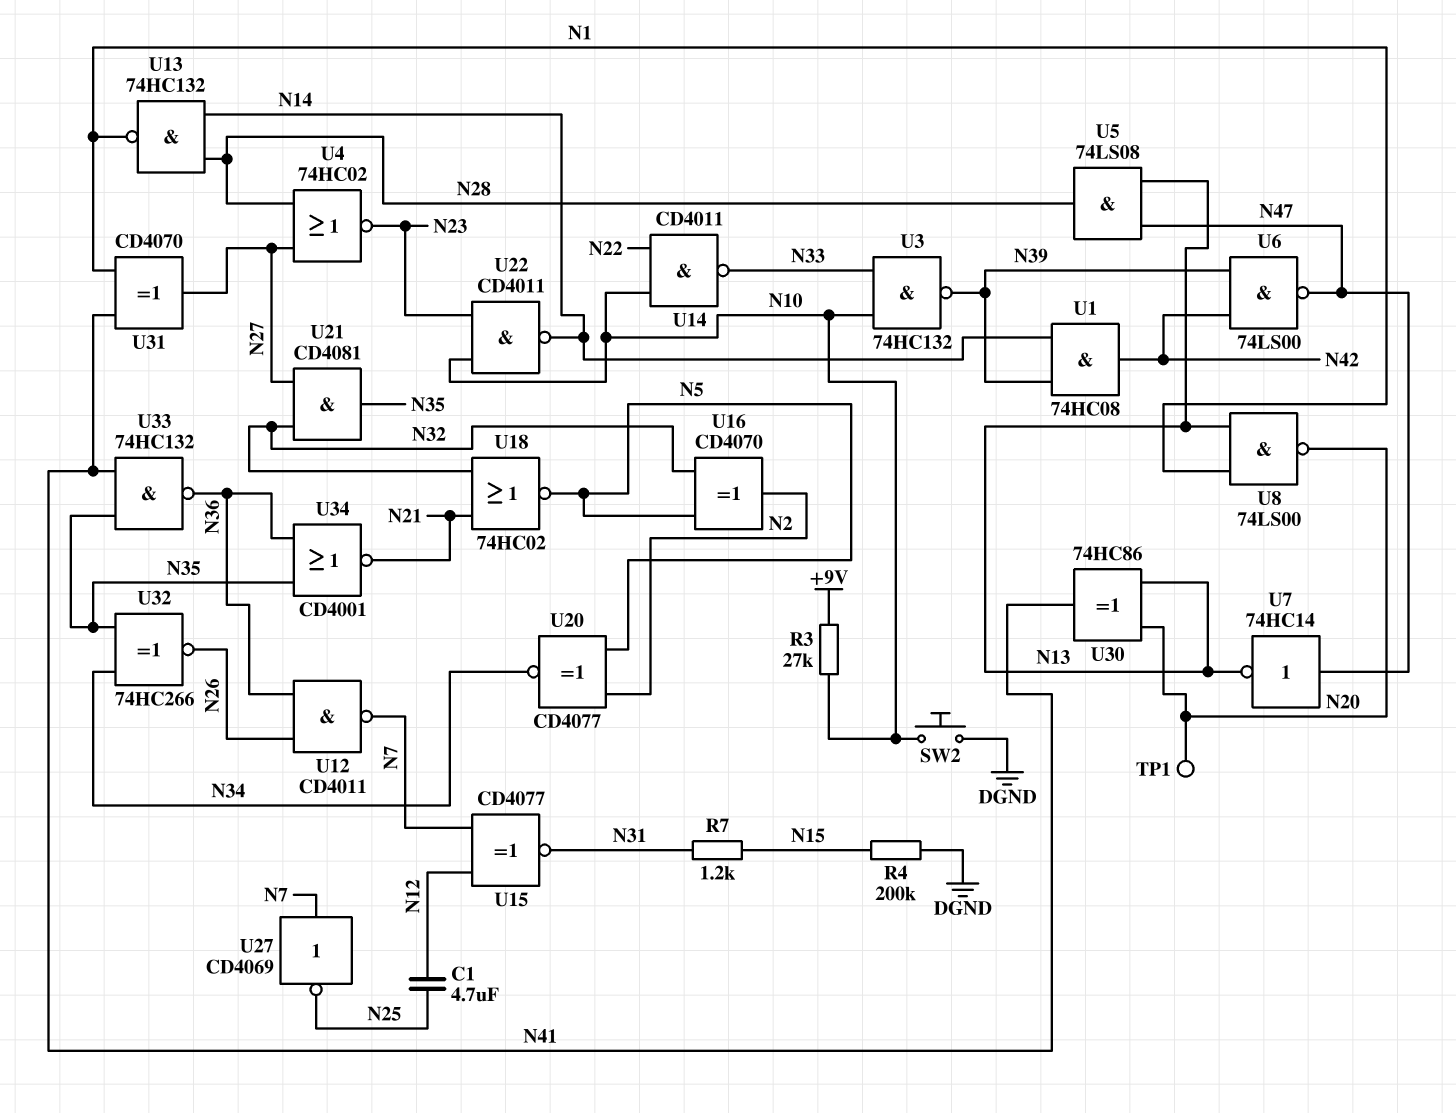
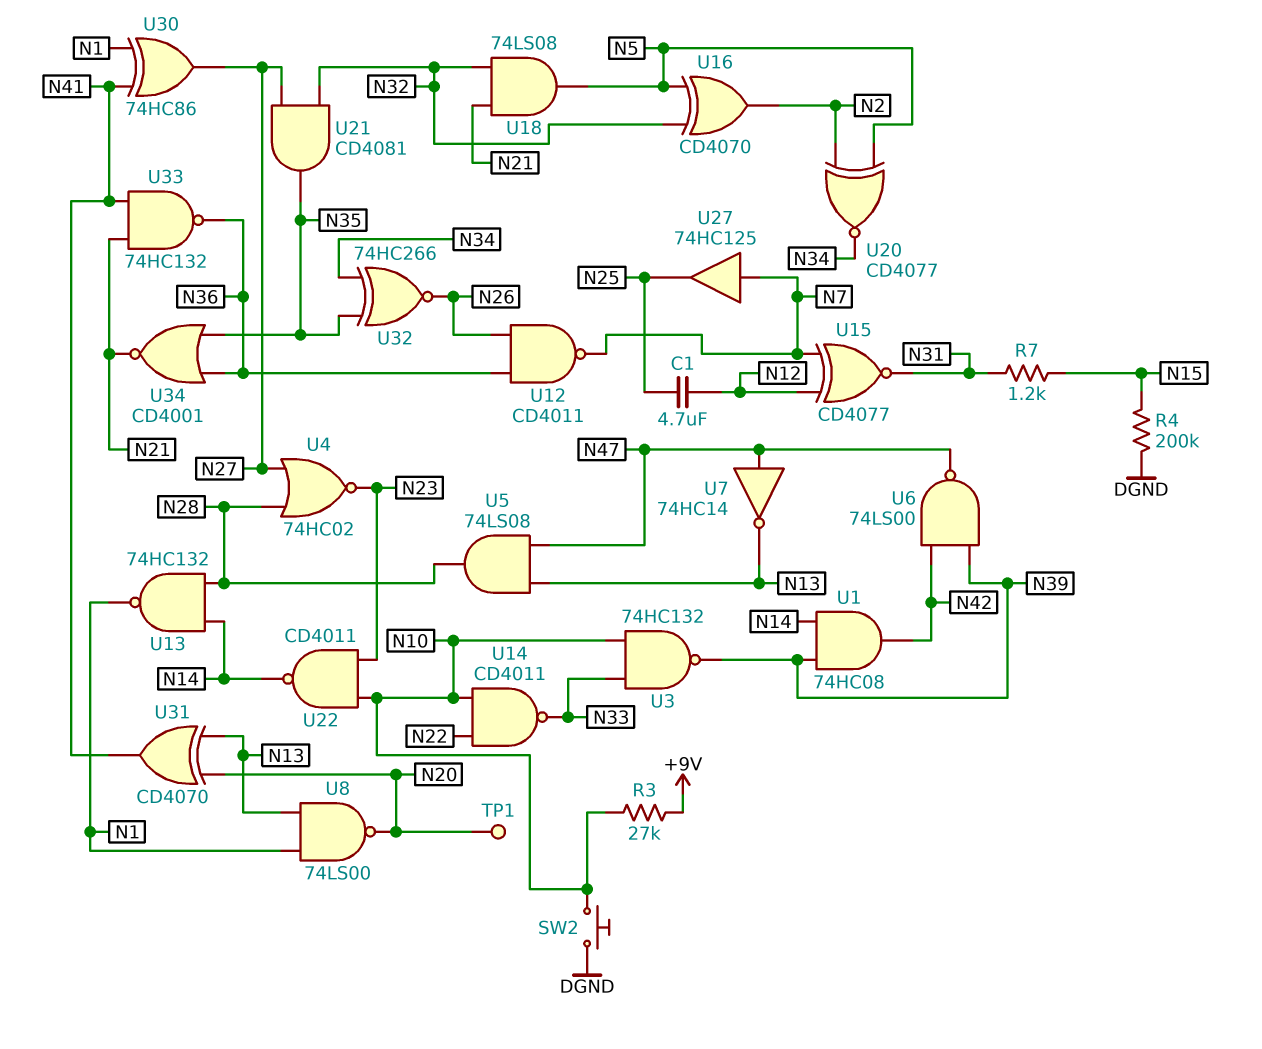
U18: NOR 74HC02 (in N21, in N32, out N5) -> AND 74LS08 (in N21, in N32, out N5)
U27: NOT CD4069 (in N7, out N25) -> buffer 74HC125 (in N7, out N25)
U30: XOR 74HC86 (in N13, in N20, out N41) -> XOR 74HC86 (in N1, in N41, out N27)
U31: XOR CD4070 (in N1, in N41, out N27) -> XOR CD4070 (in N13, in N20, out N41)
U33: NAND 74HC132 (in N35, in N41, out N36) -> NAND 74HC132 (in N21, in N41, out N36)

